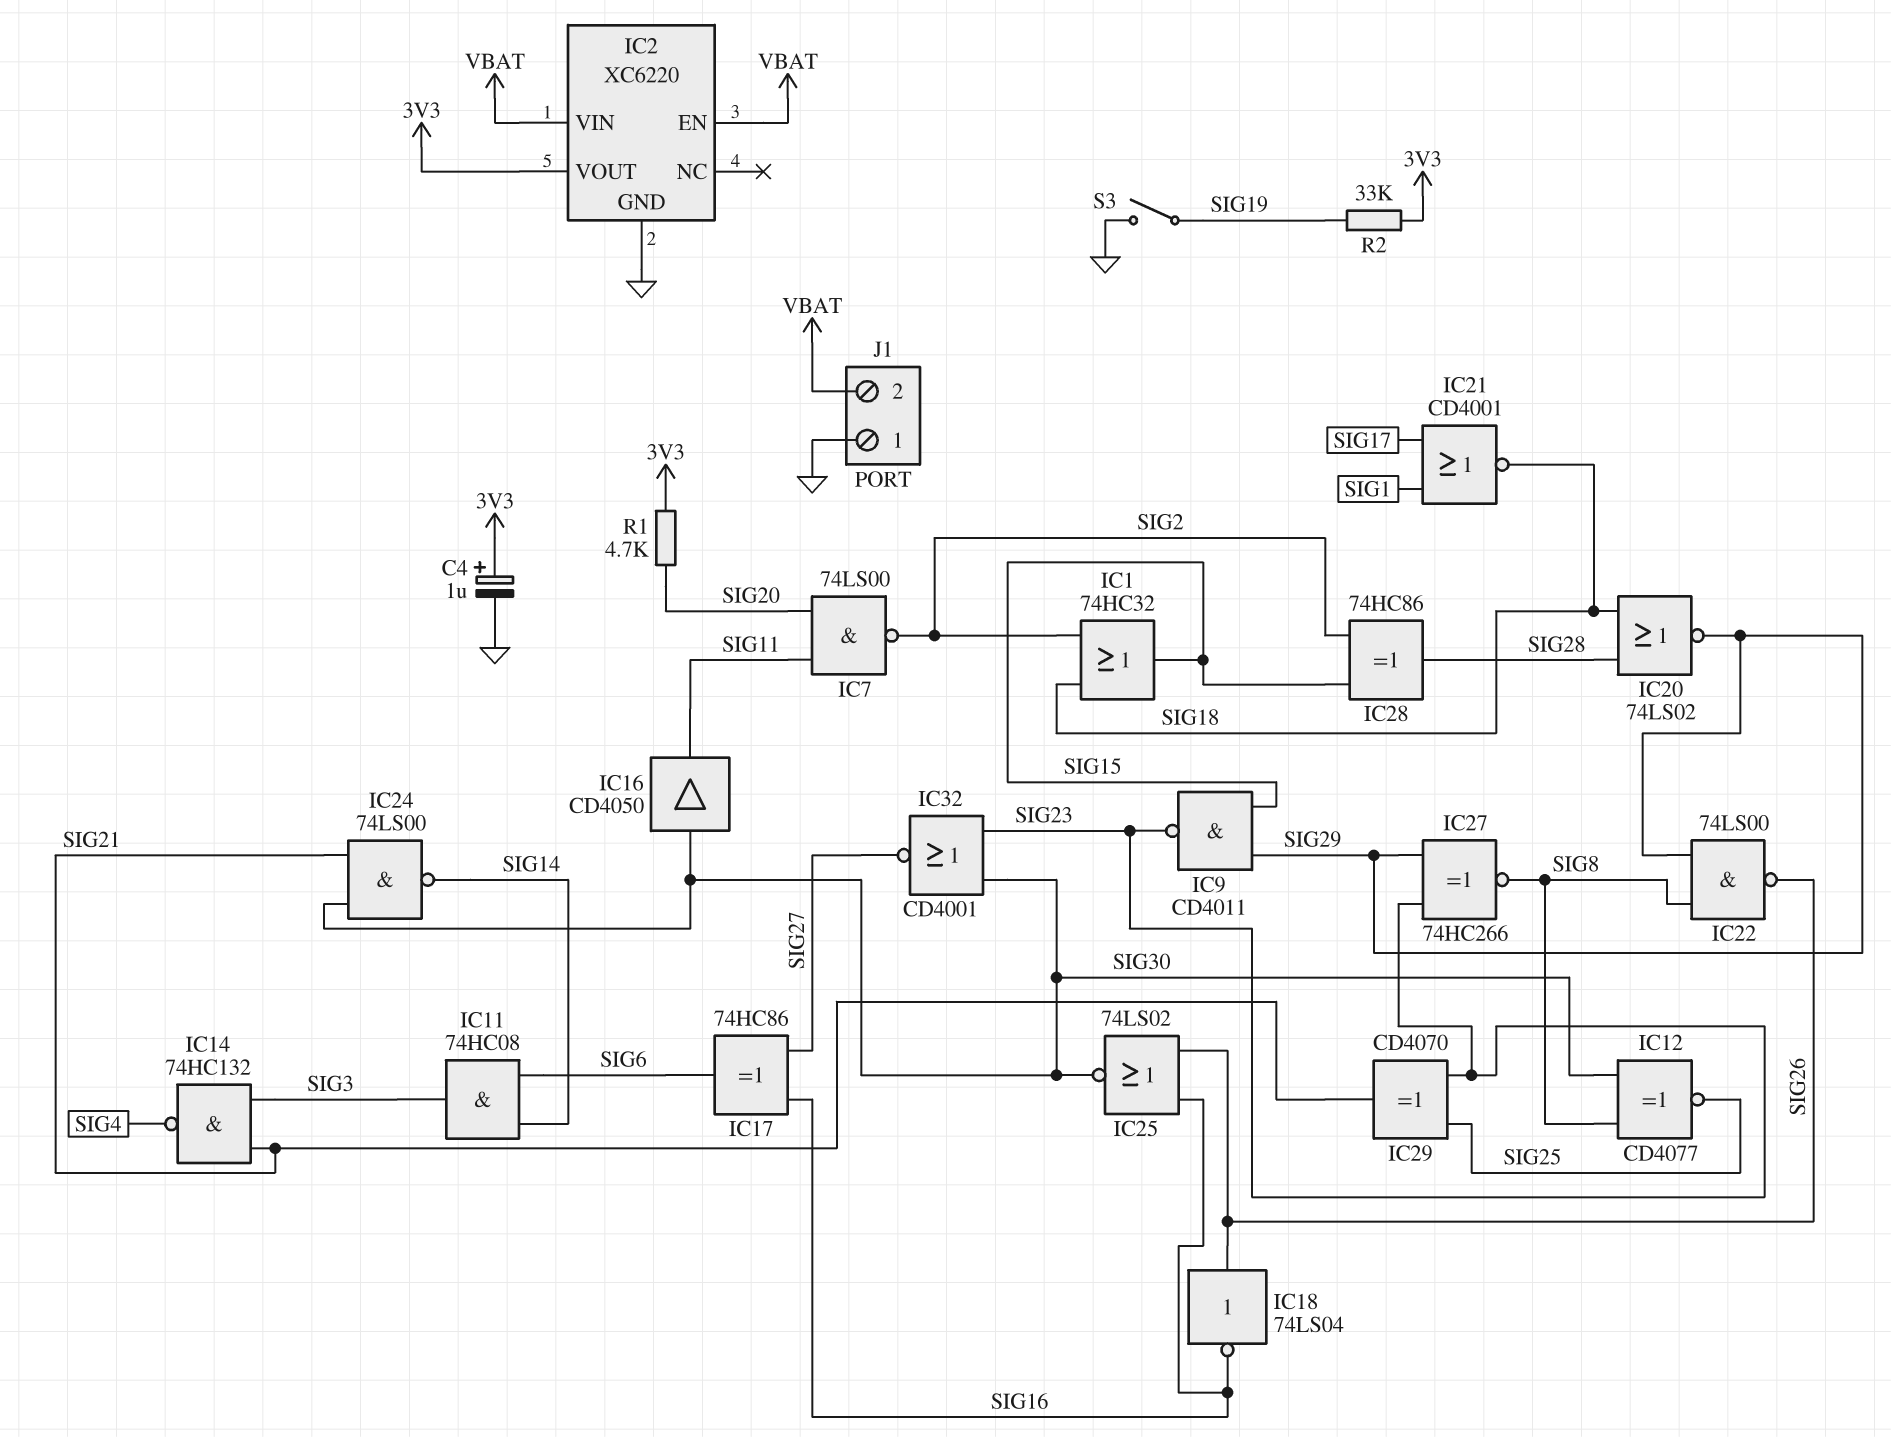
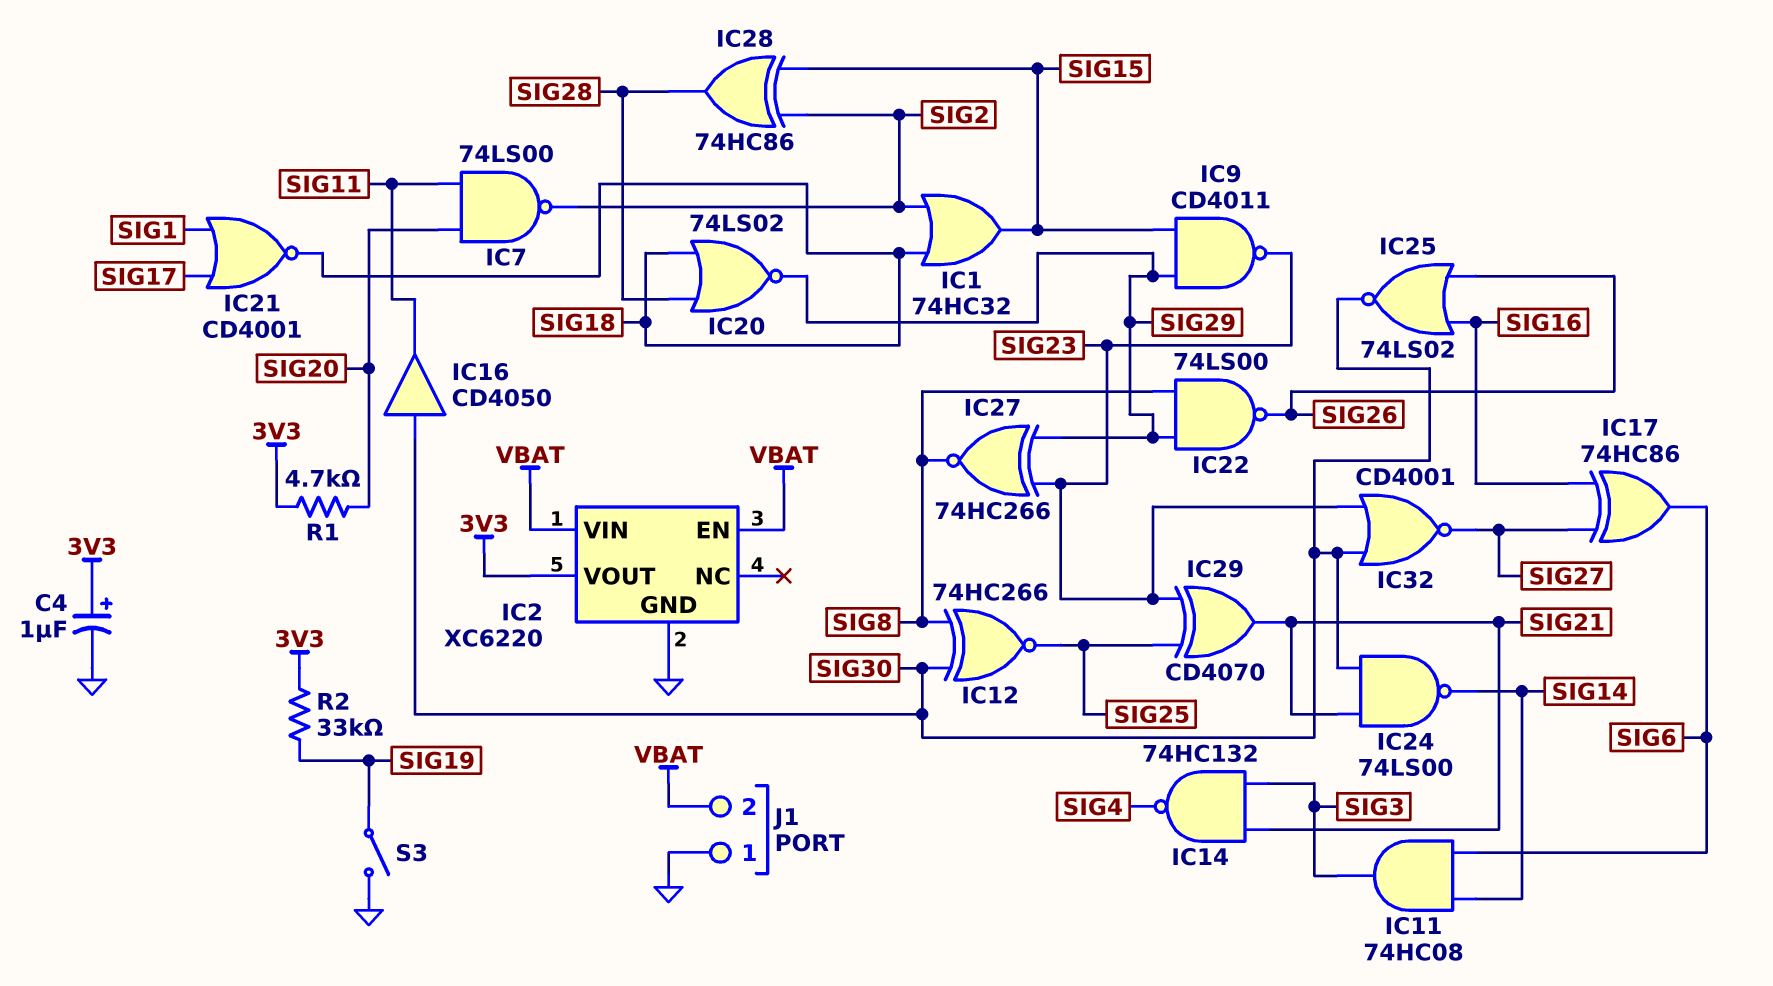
IC12: XNOR CD4077 (in SIG8, in SIG30, out SIG25) -> XNOR 74HC266 (in SIG8, in SIG30, out SIG25)
IC18: NOT 74LS04 (in SIG26, out SIG16) -> none

